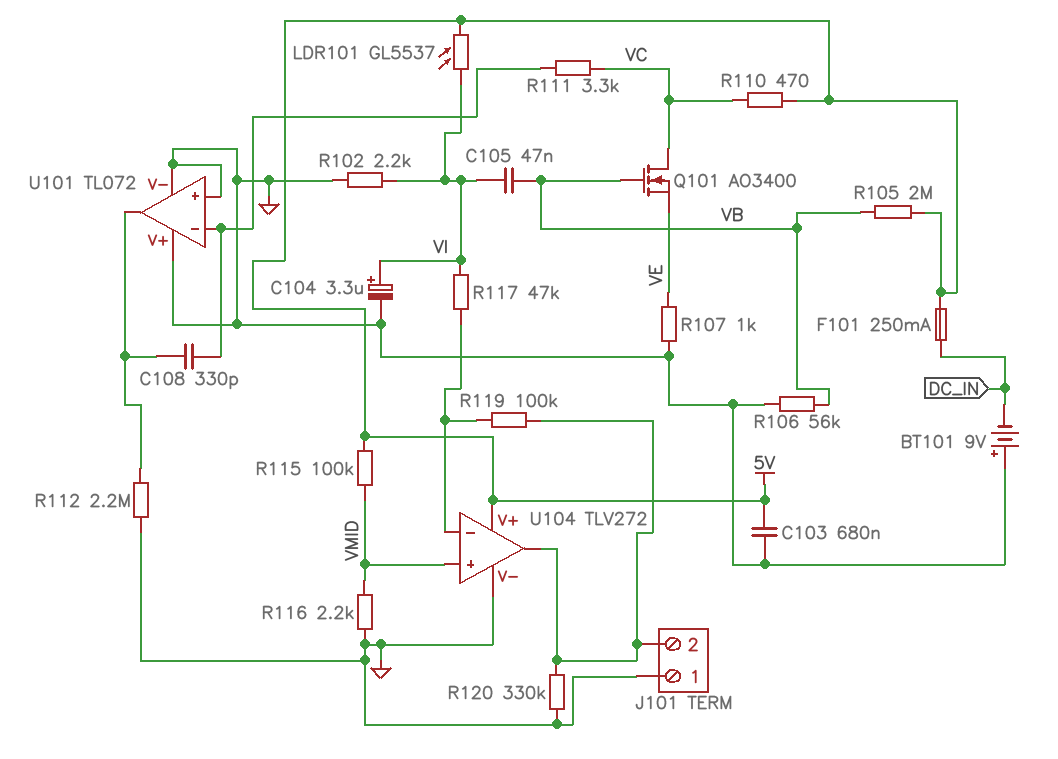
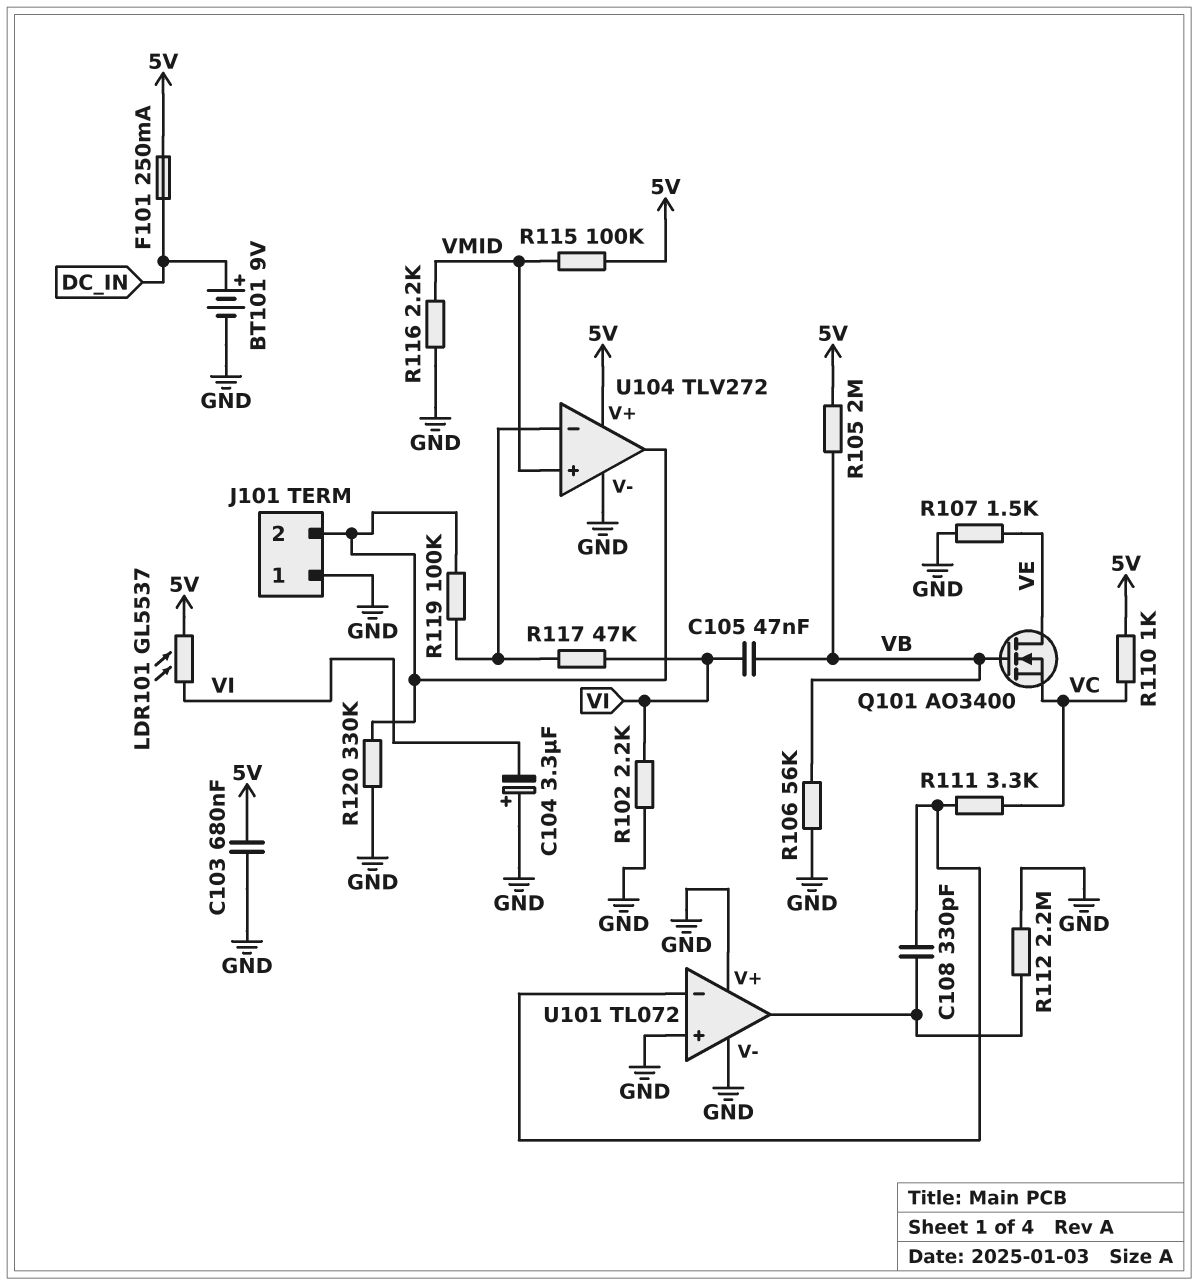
BT101: 9V (plus GND, minus DC_IN) -> 9V (plus DC_IN, minus GND)
C104: 3.3uF (plus VI, minus GND) -> 3.3uF (plus GND, minus VI)
Q101: NMOS AO3400 (G VB, D VC, S VE) -> NMOS AO3400 (G VB, D VE, S VC)
R107: 1k (GND, VE) -> 1.5k (GND, VE)
R110: 470 (5V, VC) -> 1k (5V, VC)

